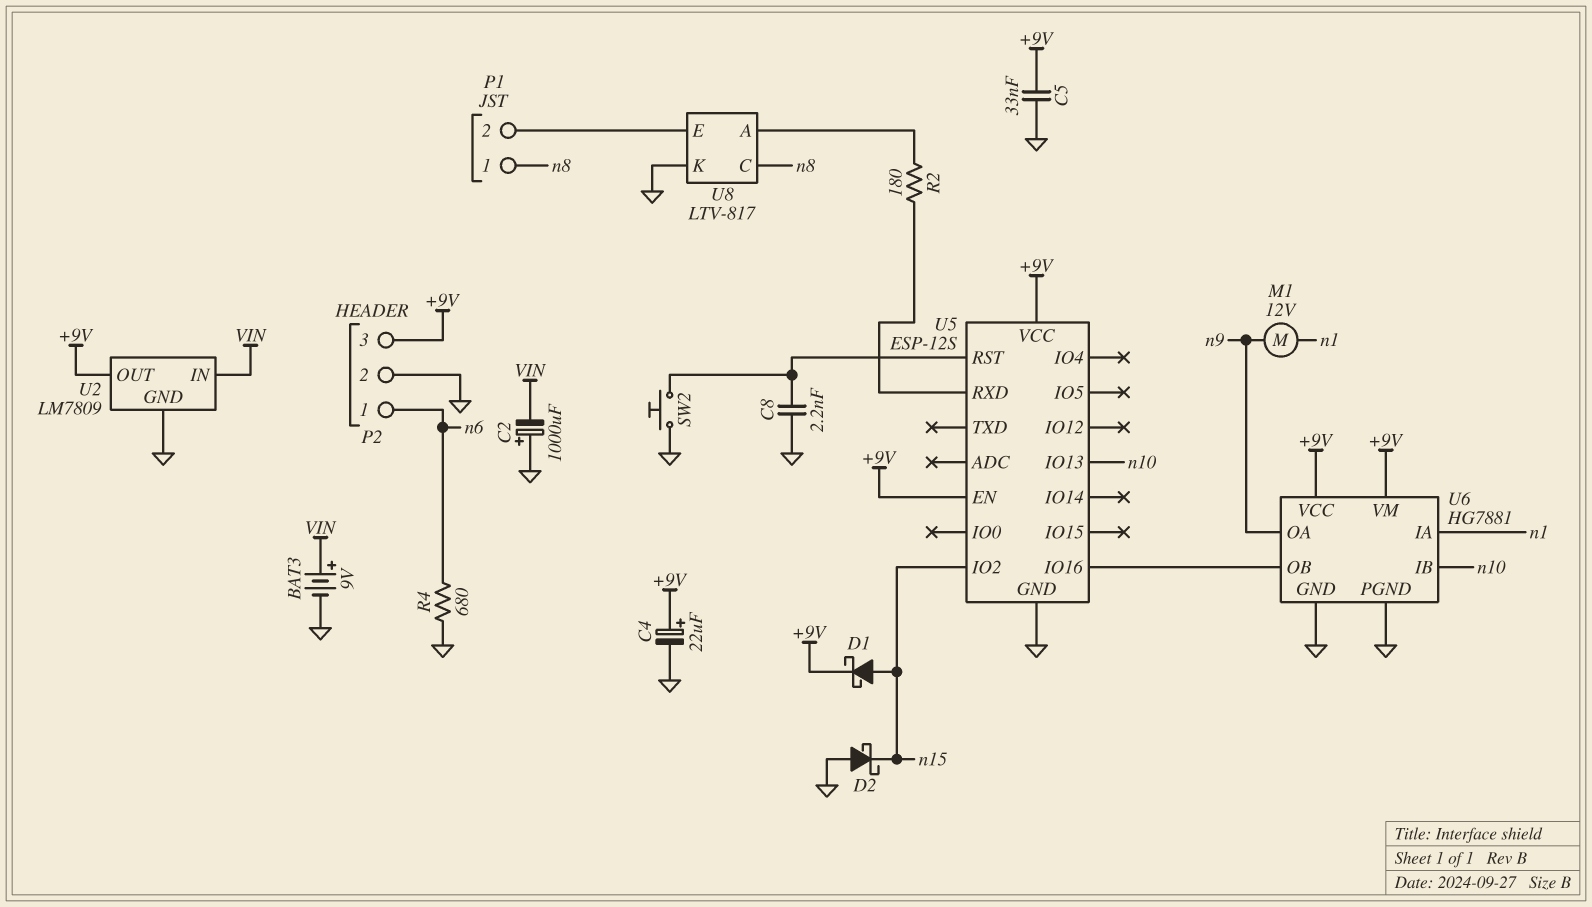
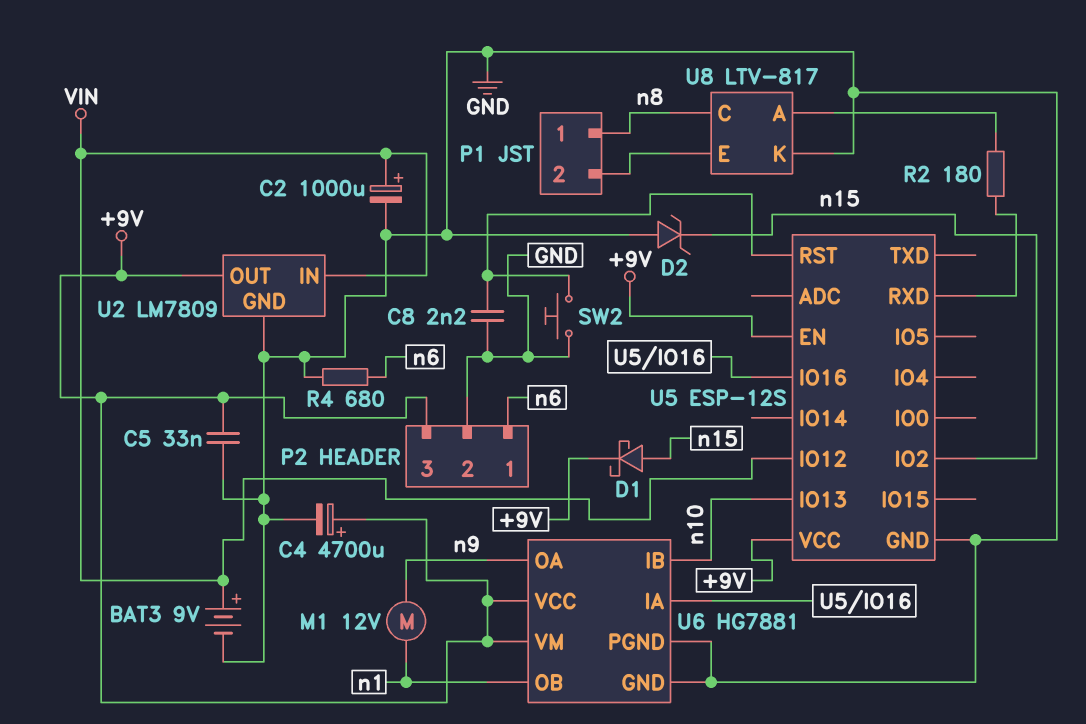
C2: 1000uF (plus GND, minus VIN) -> 1000uF (plus VIN, minus GND)
C4: 22uF (plus +9V, minus GND) -> 4700uF (plus +9V, minus GND)
D2: schottky (A GND, K n15) -> zener (A GND, K n15)
U5 pin IO12: none -> VIN
U6 pin IA: n1 -> U5/IO16
U6 pin OB: U5/IO16 -> n1

